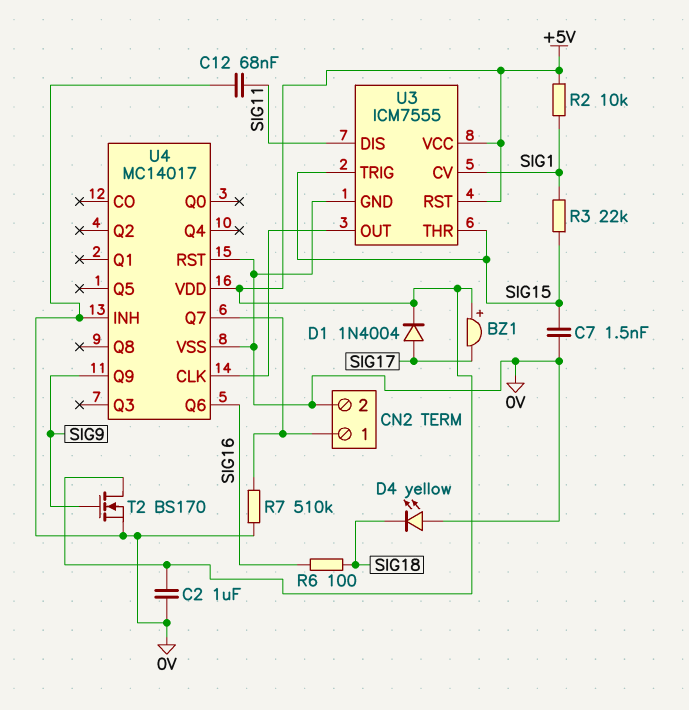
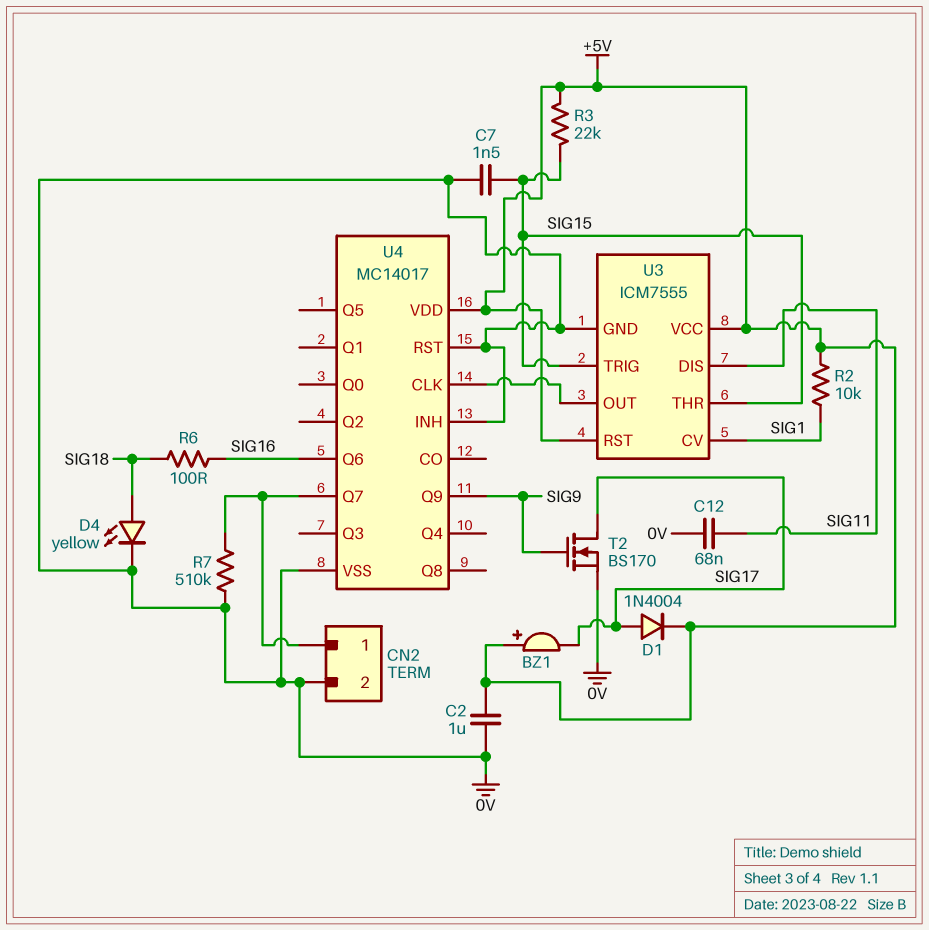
D4: LED yellow (A 0V, K SIG18) -> LED yellow (A SIG18, K 0V)
R3: 22k (SIG1, SIG15) -> 22k (+5V, SIG15)
T2: NMOS BS170 (G SIG9, D +5V, S 0V) -> NMOS BS170 (G SIG9, D SIG17, S 0V)

